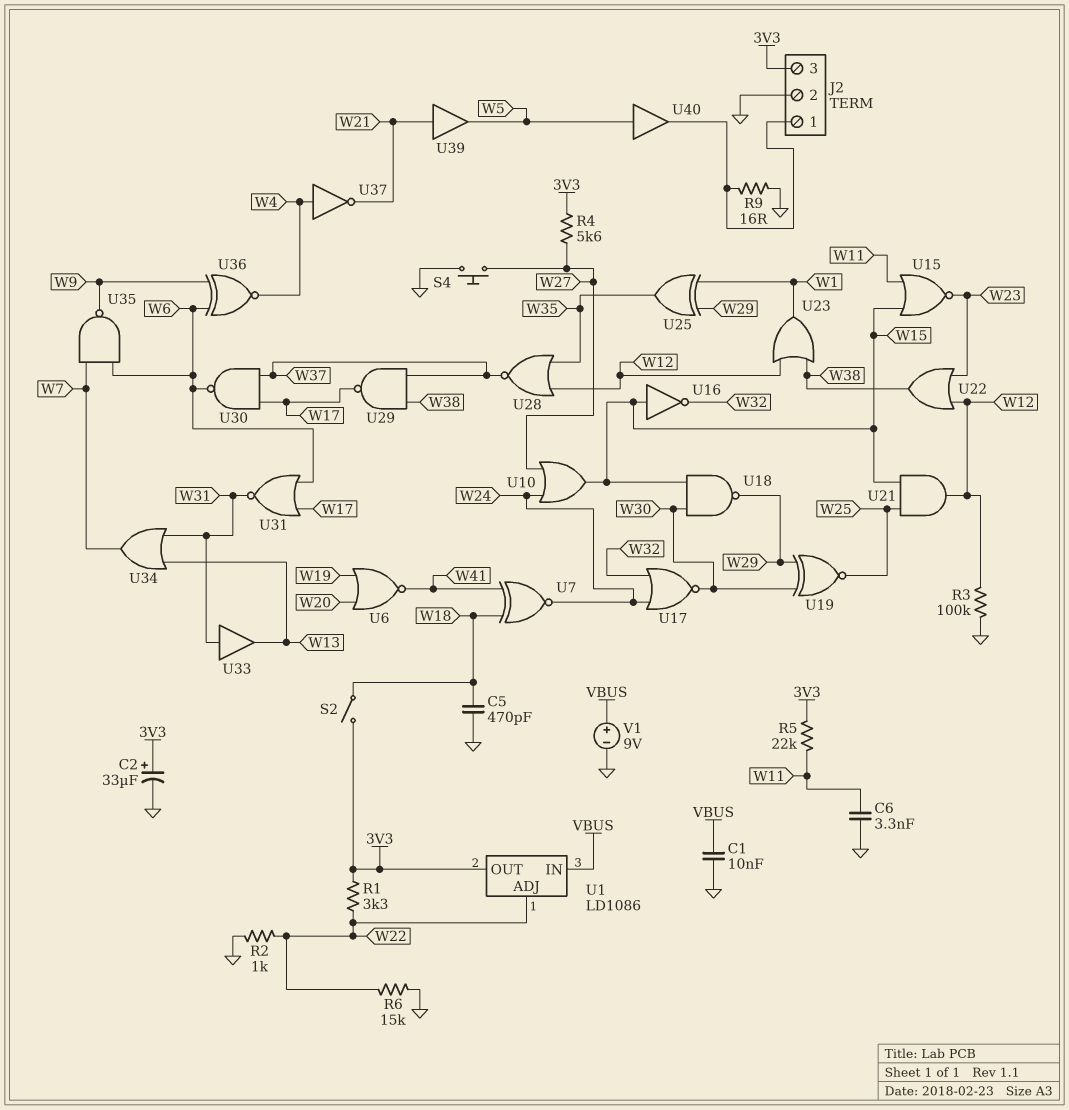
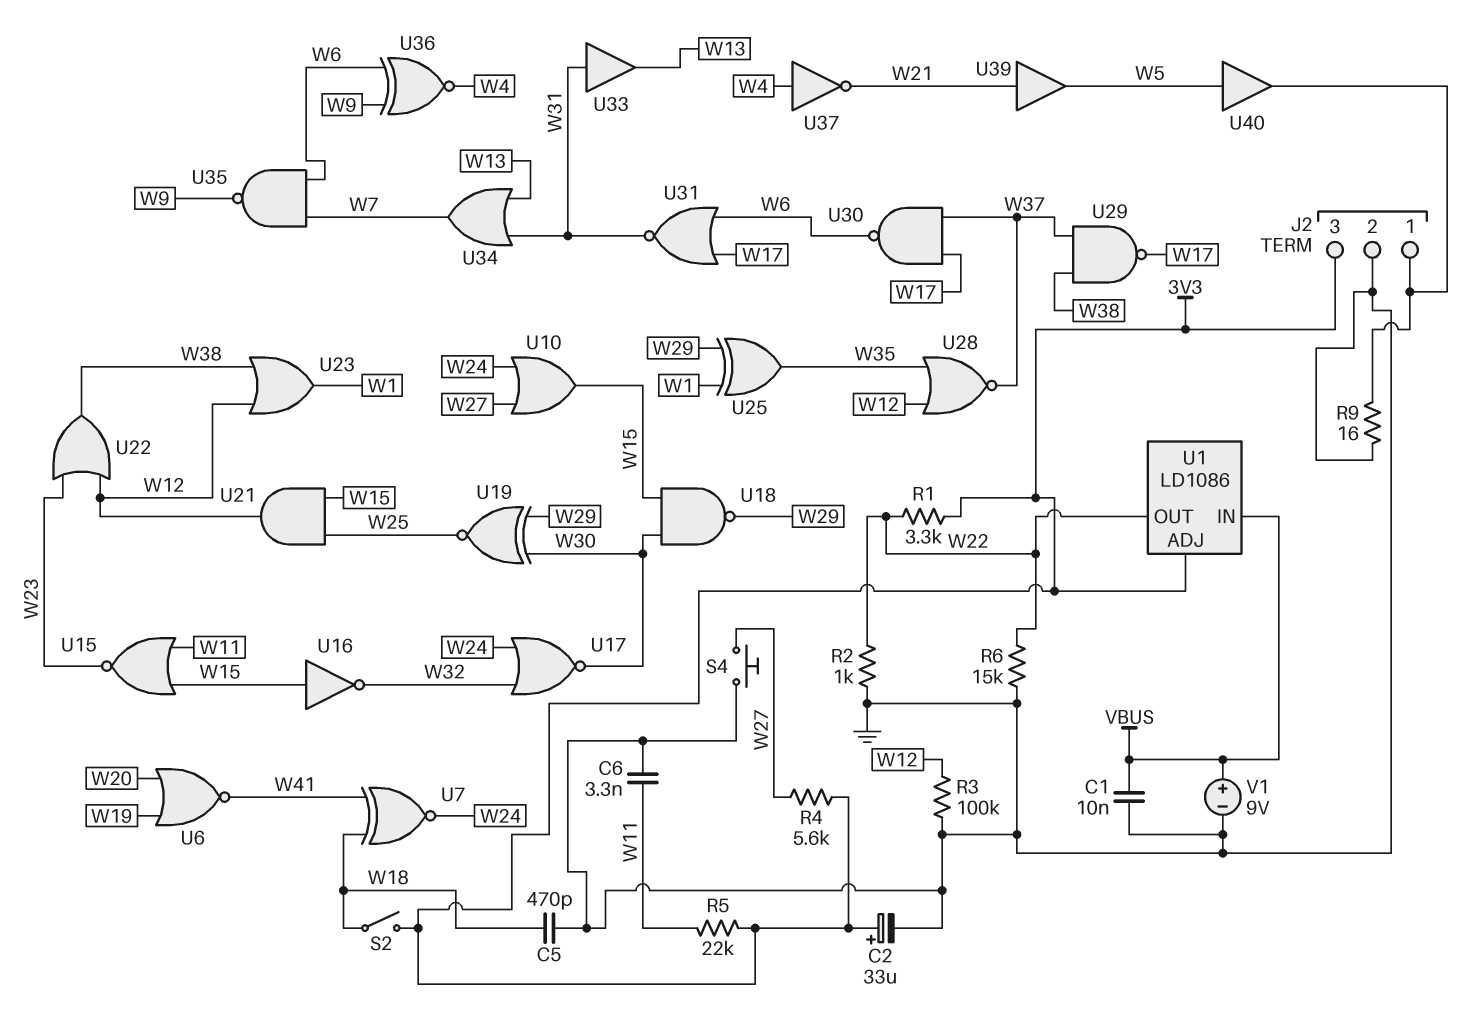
U1 pin ADJ: W22 -> 3V3
U1 pin OUT: 3V3 -> W22

